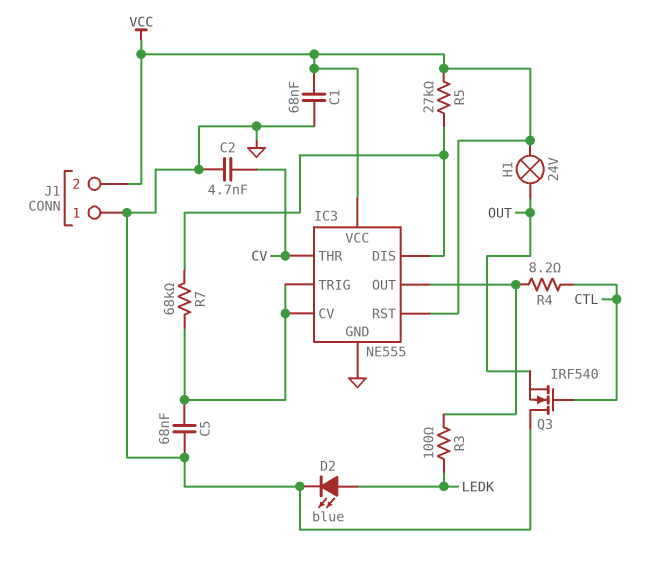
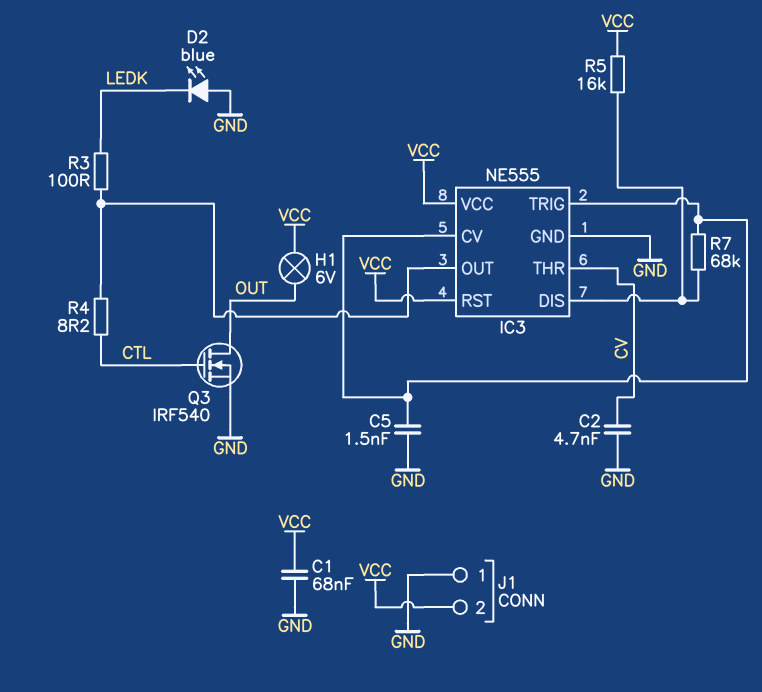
C5: 68nF (GND, IC3/CV) -> 1.5nF (GND, IC3/CV)
D2: LED blue (A LEDK, K GND) -> LED blue (A GND, K LEDK)
H1: lamp 24V (OUT, VCC) -> lamp 6V (OUT, VCC)
Q3: NMOS IRF540 (G CTL, D GND, S OUT) -> NMOS IRF540 (G CTL, D OUT, S GND)
R5: 27k (IC3/DIS, VCC) -> 16k (IC3/DIS, VCC)

